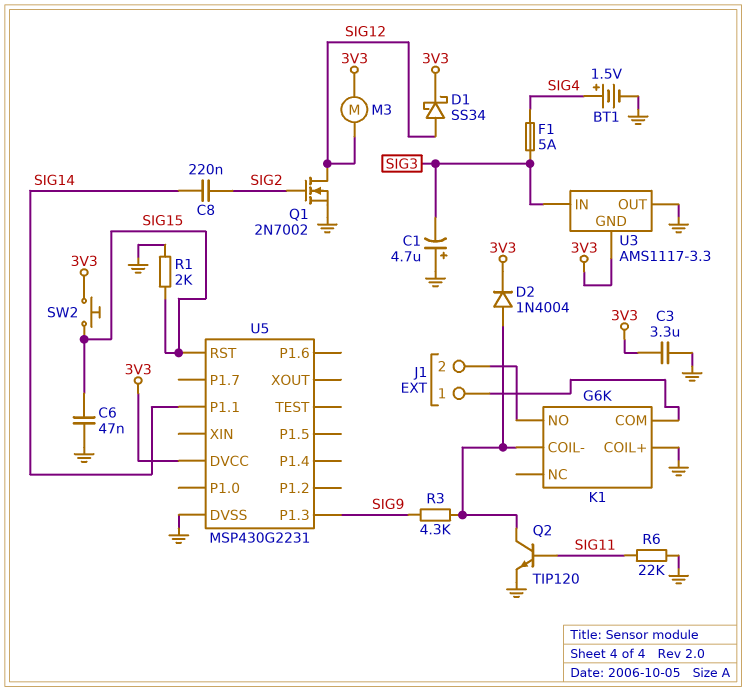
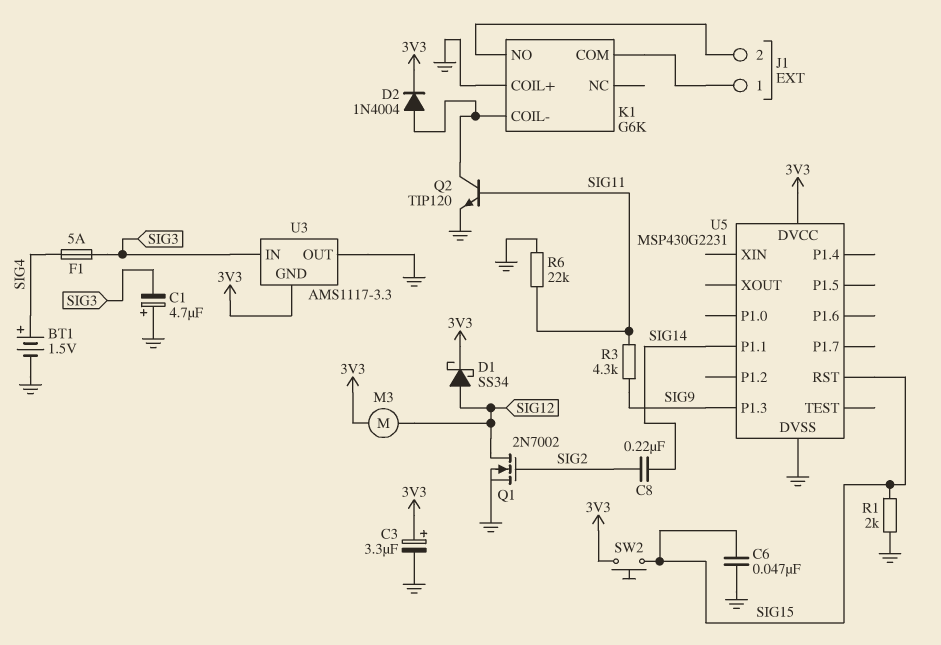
C3: 3.3uF (3V3, GND) -> 3.3uF (plus 3V3, minus GND)
R3: 4.3k (K1/COIL-, SIG9) -> 4.3k (SIG9, SIG11)

